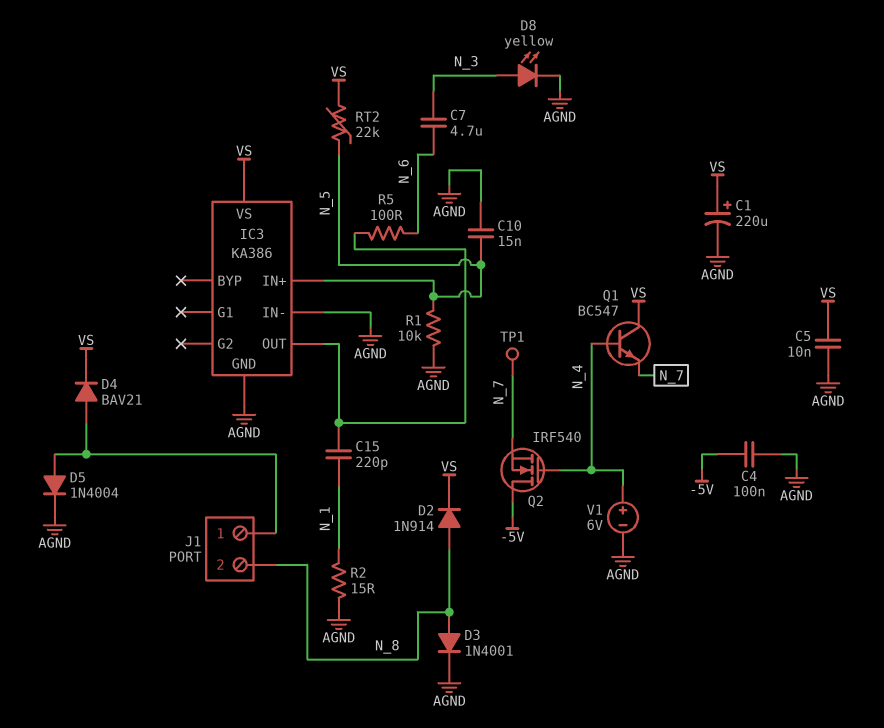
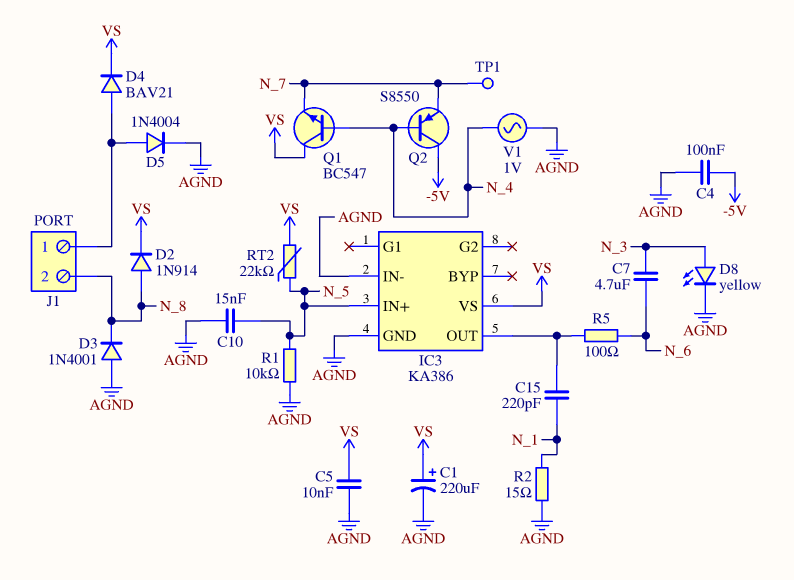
D3: diode 1N4001 (A N_8, K AGND) -> diode 1N4001 (A AGND, K N_8)
Q2: NMOS IRF540 (G N_4, D -5V, S N_7) -> PNP S8550 (B N_4, C -5V, E N_7)
V1: 6V (plus N_4, minus AGND) -> AC 1V (AGND, N_4)

